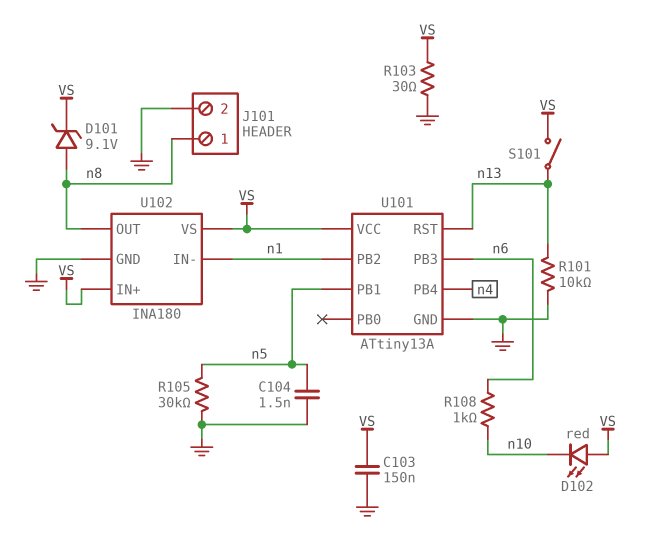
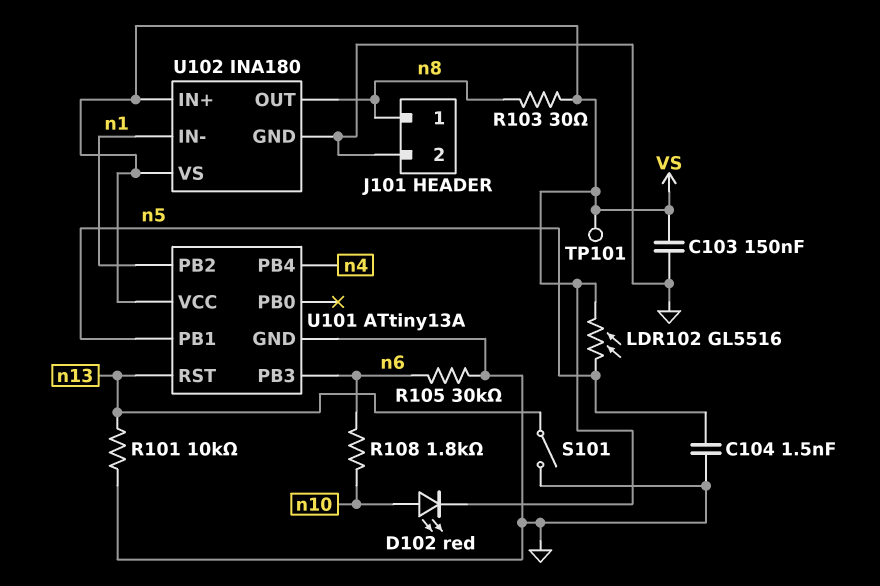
D101: zener 9.1V (A n8, K VS) -> none
D102: LED red (A VS, K n10) -> LED red (A n10, K VS)
LDR102: none -> GL5516 (VS, n5)
R103: 30 (GND, VS) -> 30 (VS, n8)
R105: 30k (GND, n5) -> 30k (GND, n6)
R108: 1k (n6, n10) -> 1.8k (n6, n10)
S101: switch (VS, n13) -> switch (GND, n13)
TP101: none -> test point (VS)

